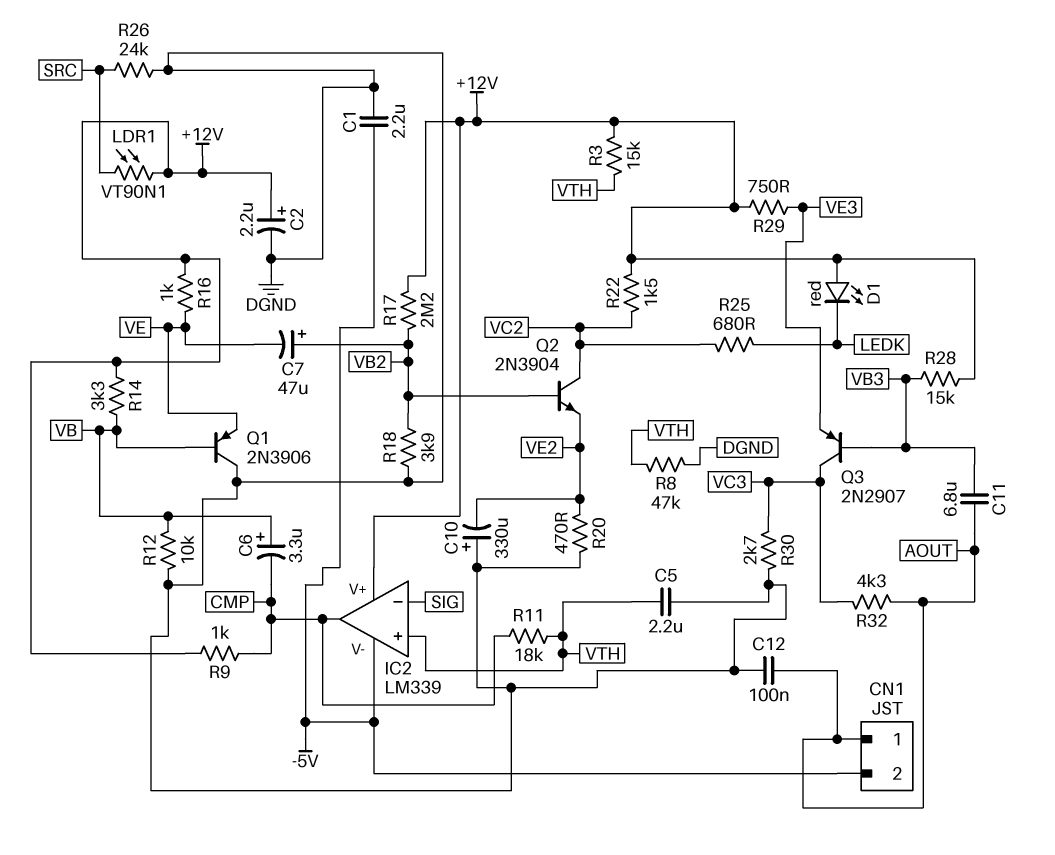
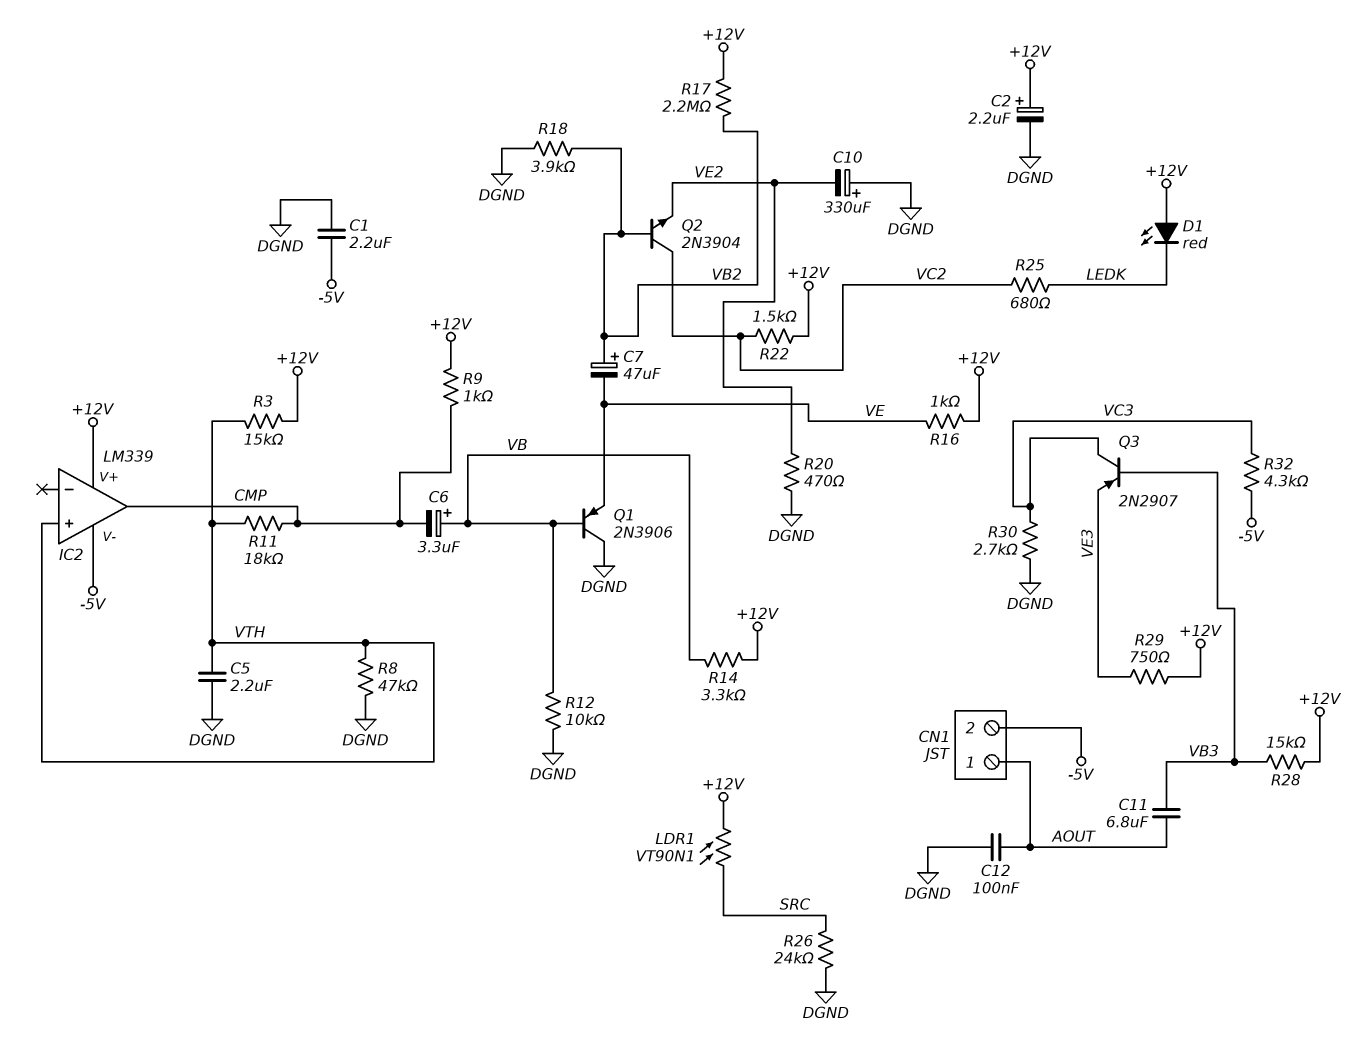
IC2 pin in-: SIG -> none
R32: 4.3k (AOUT, VC3) -> 4.3k (-5V, VC3)

